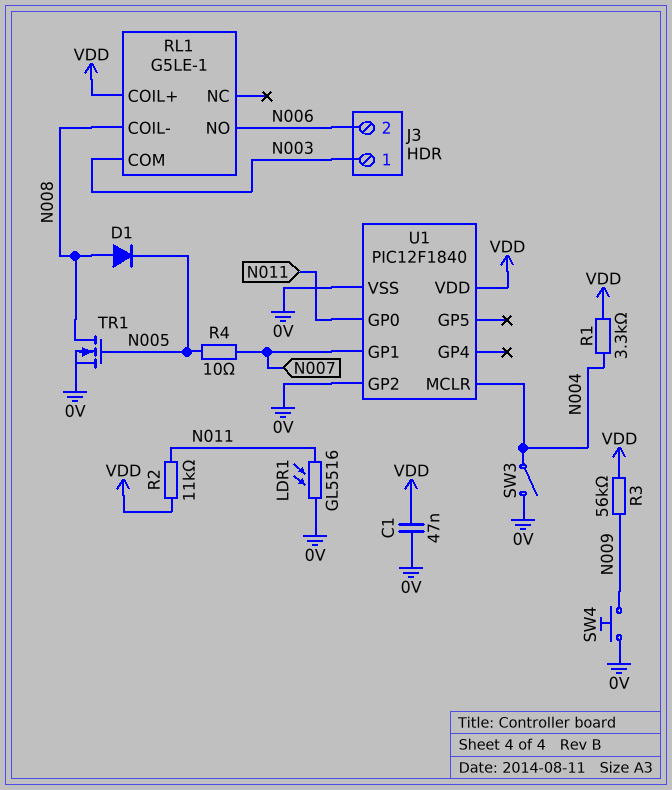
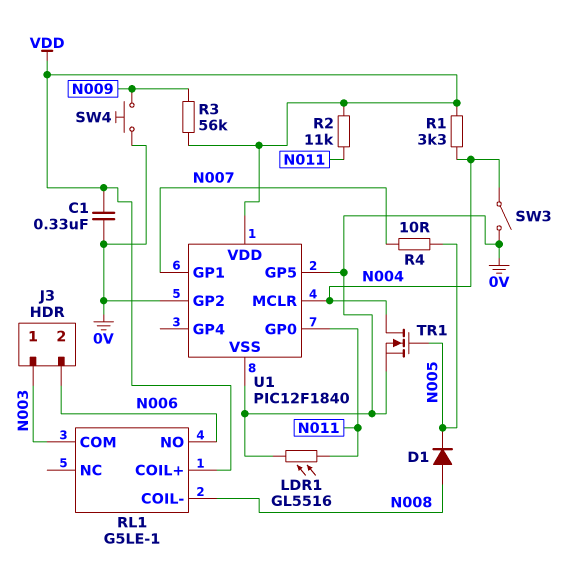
C1: 47nF (0V, VDD) -> 330nF (0V, VDD)
TR1: NMOS (G N005, D N008, S 0V) -> NMOS (G N005, D N004, S 0V)
U1 pin GP5: none -> 0V

